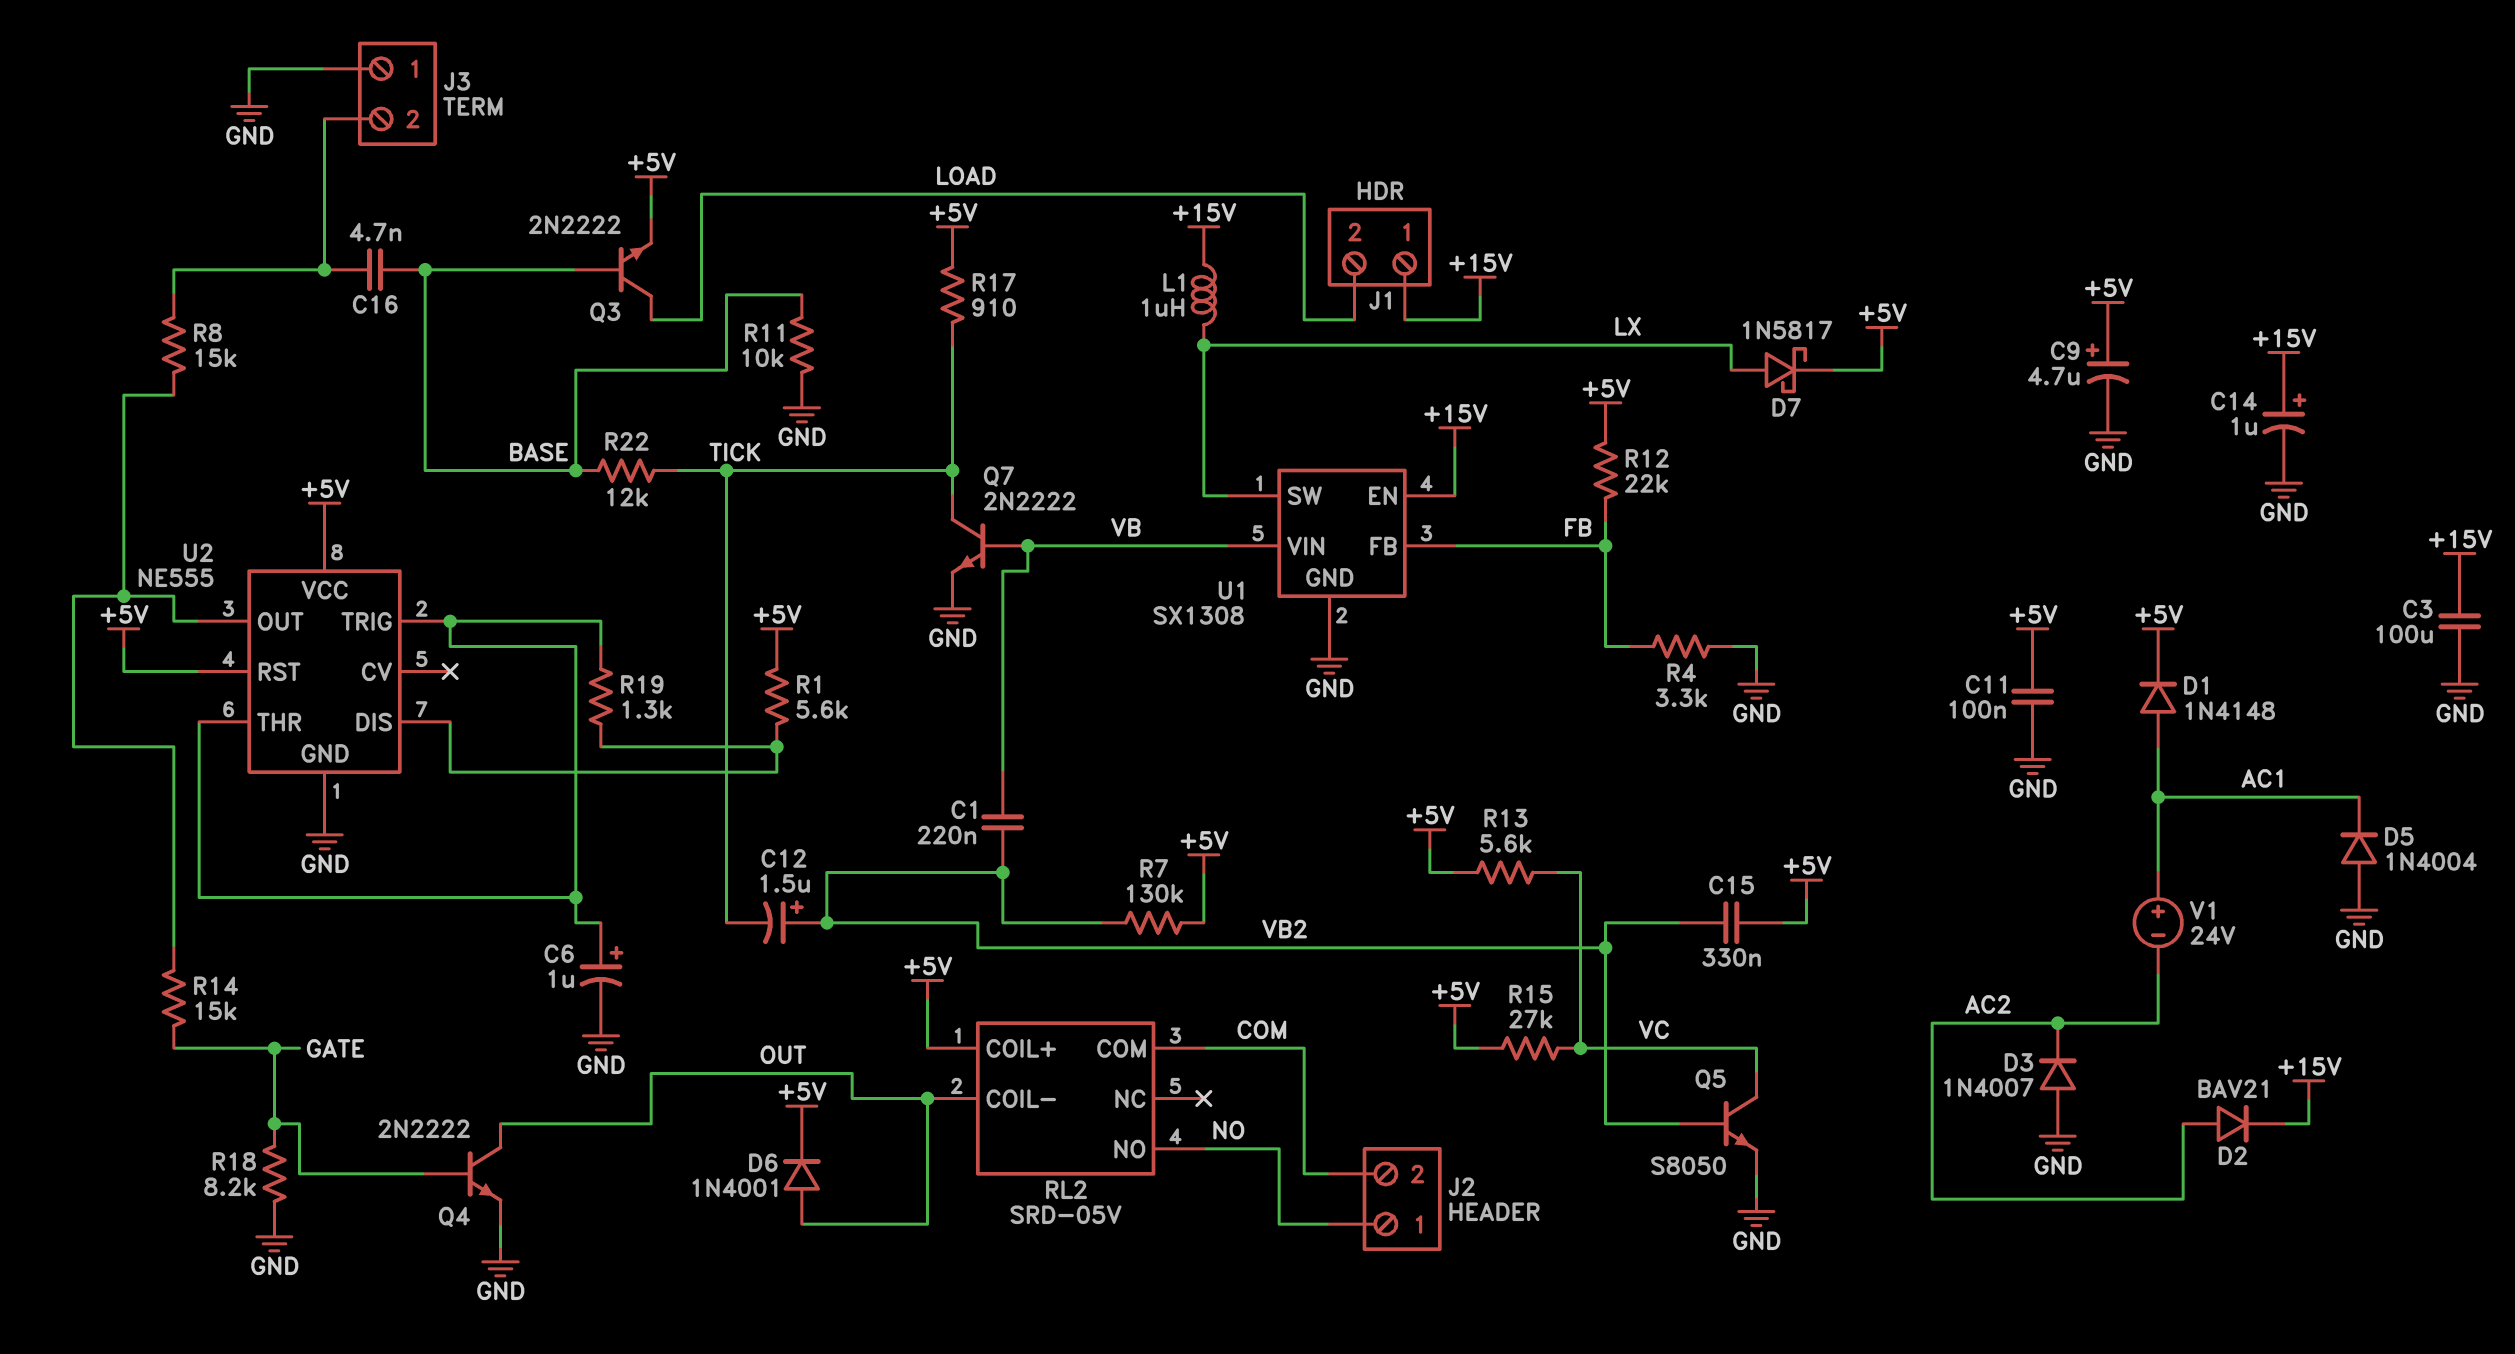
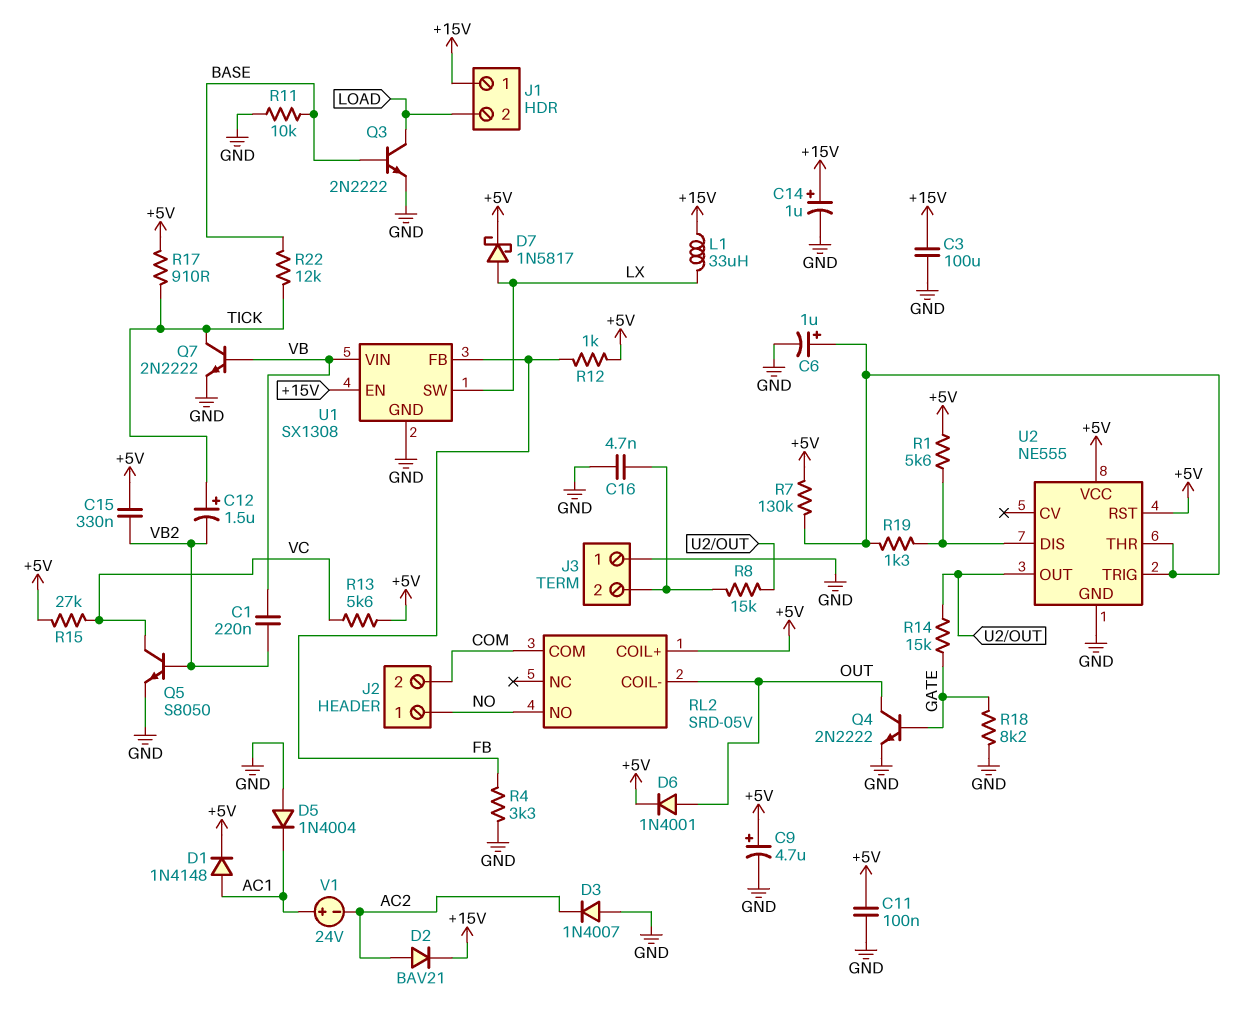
C12: 1.5uF (plus VB2, minus TICK) -> 1.5uF (plus TICK, minus VB2)
C16: 4.7nF (BASE, J3/2) -> 4.7nF (GND, J3/2)
L1: 1uH (+15V, LX) -> 33uH (+15V, LX)
Q3: NPN 2N2222 (B BASE, C LOAD, E +5V) -> NPN 2N2222 (B BASE, C LOAD, E GND)
R7: 130k (+5V, VB2) -> 130k (+5V, U2/THR)
R12: 22k (+5V, FB) -> 1k (+5V, FB)

